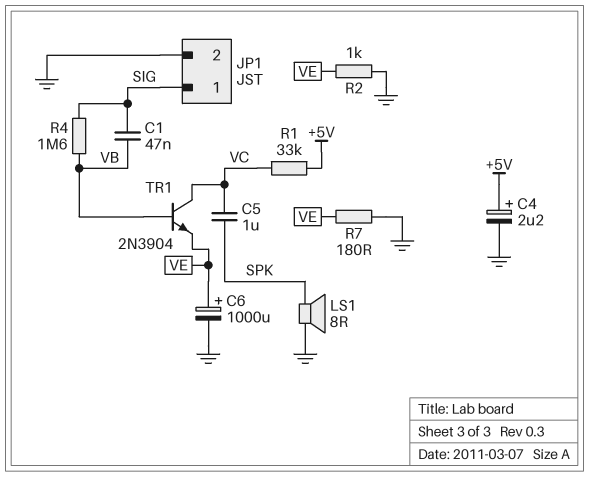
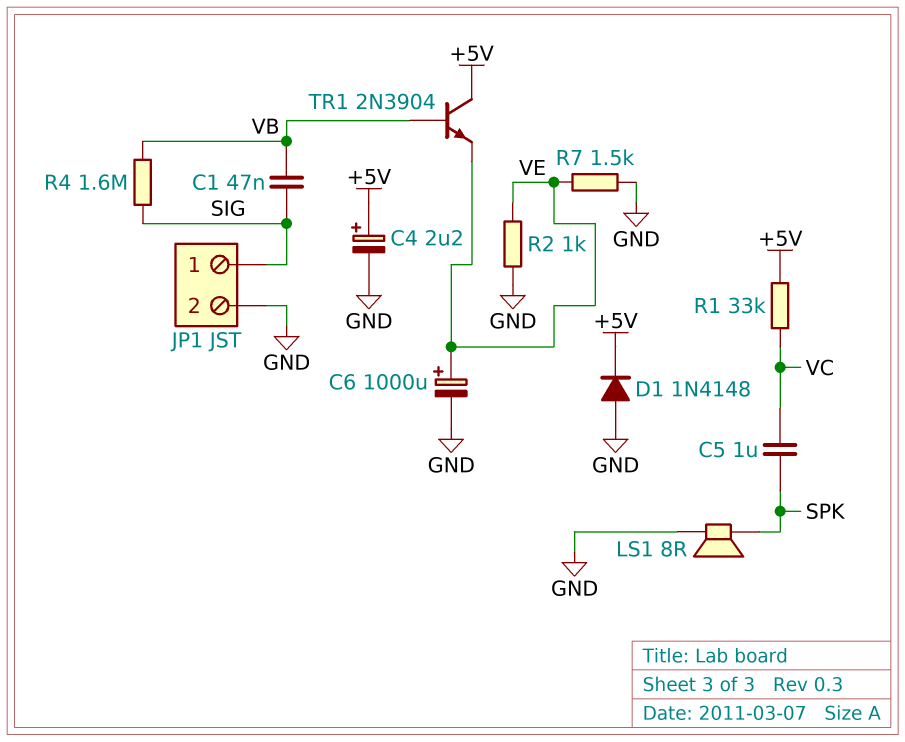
D1: none -> diode 1N4148 (A GND, K +5V)
R7: 180 (GND, VE) -> 1.5k (GND, VE)
TR1: NPN 2N3904 (B VB, C VC, E VE) -> NPN 2N3904 (B VB, C +5V, E VE)

